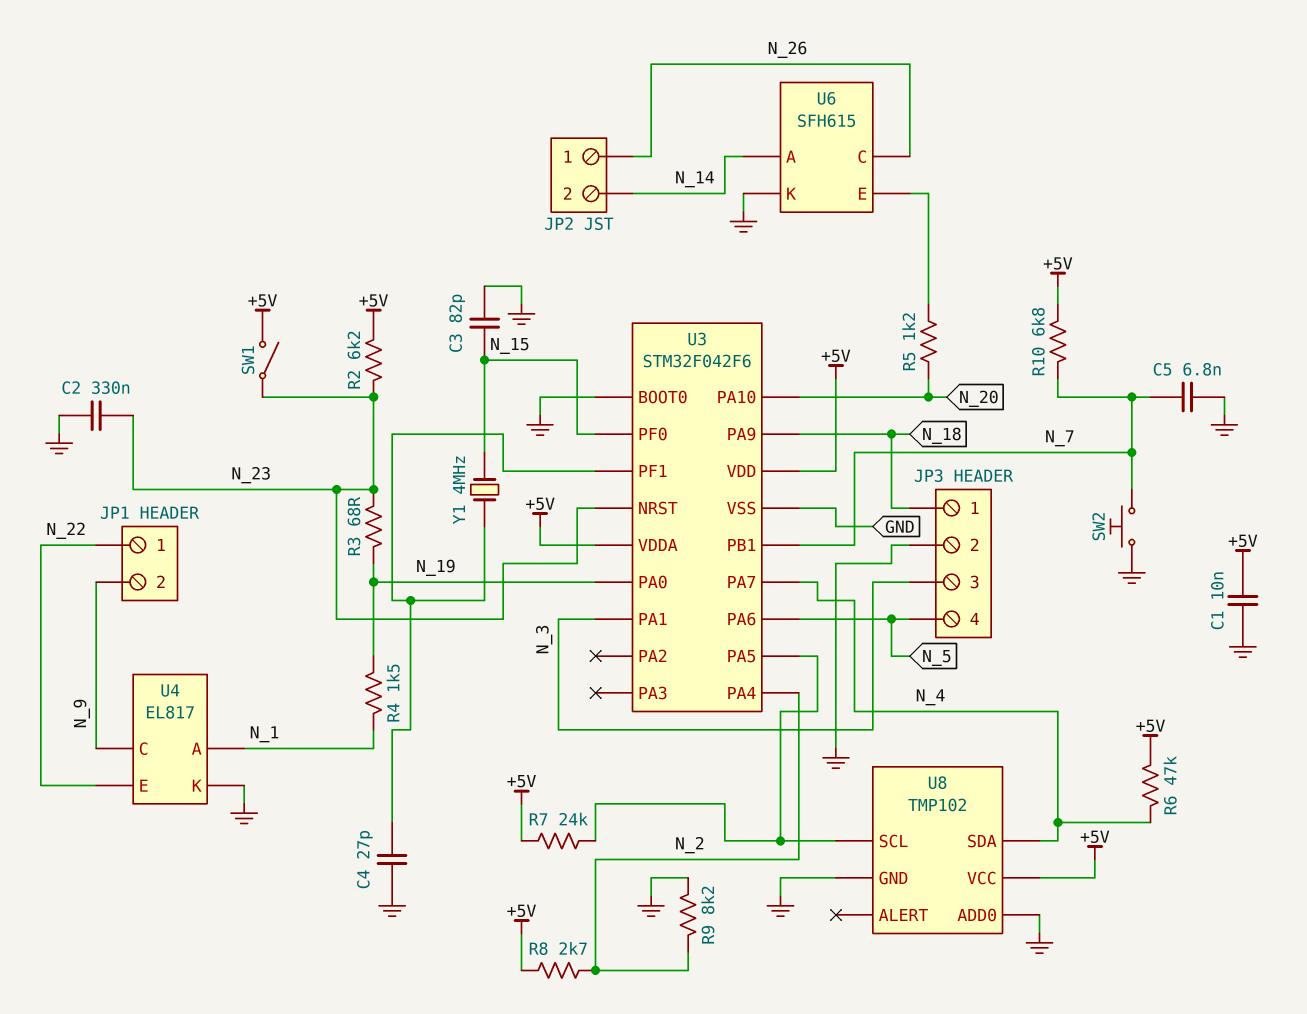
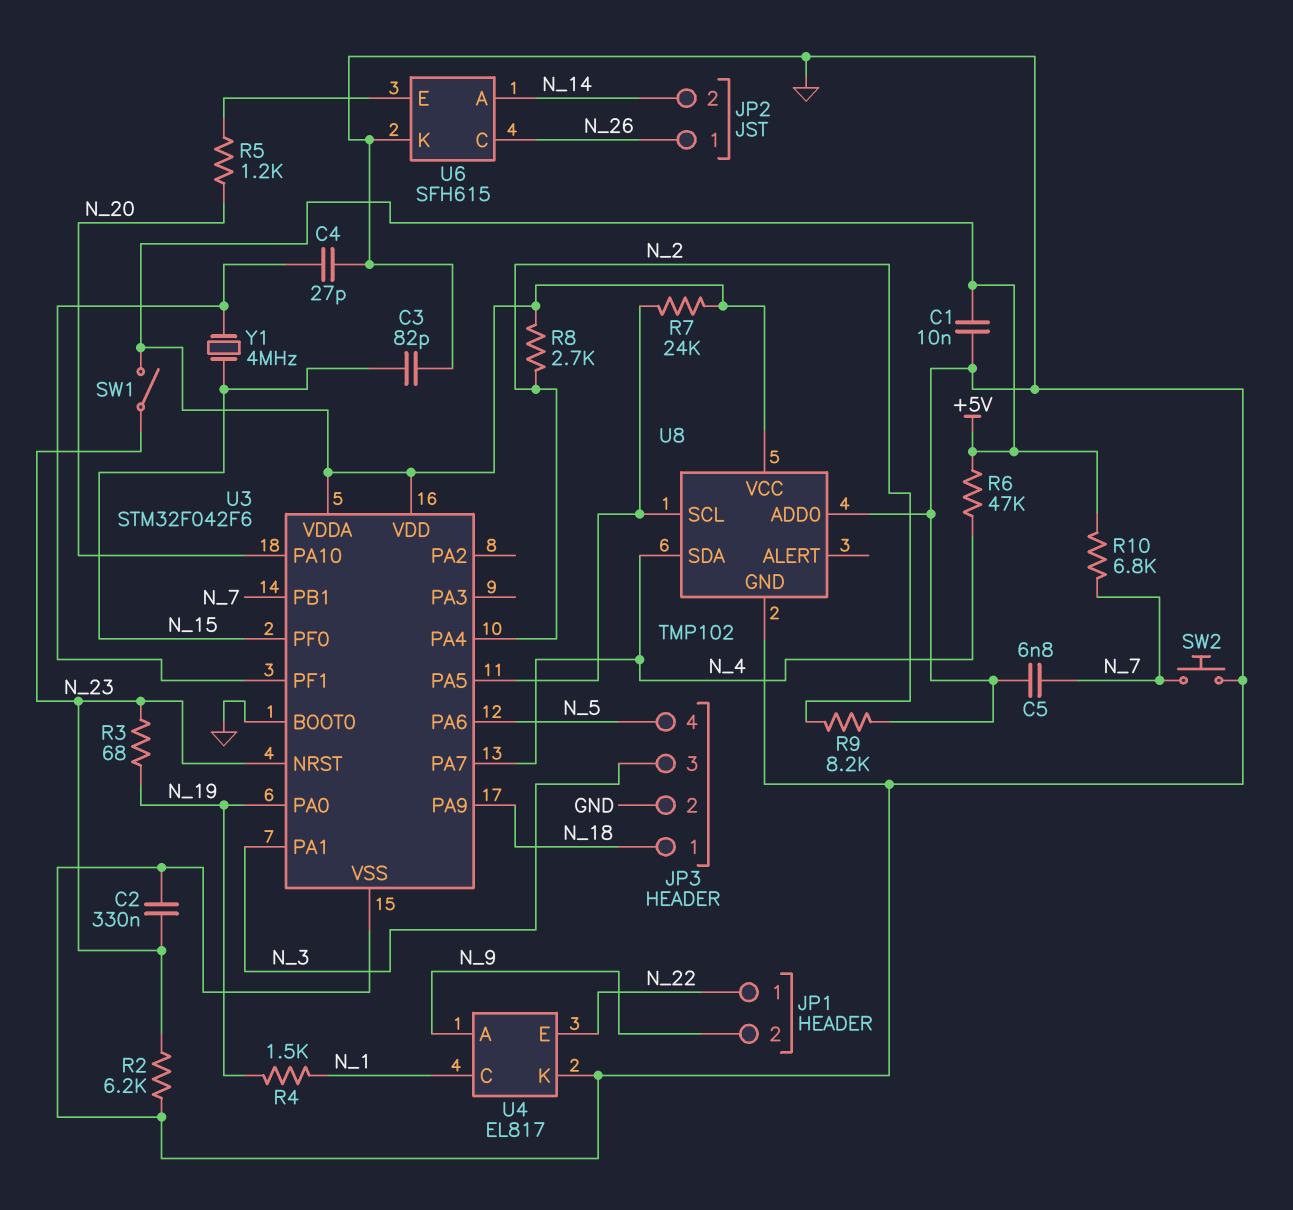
R2: 6.2k (+5V, N_23) -> 6.2k (GND, N_23)
U4 pin A: N_1 -> N_9
U4 pin C: N_9 -> N_1

